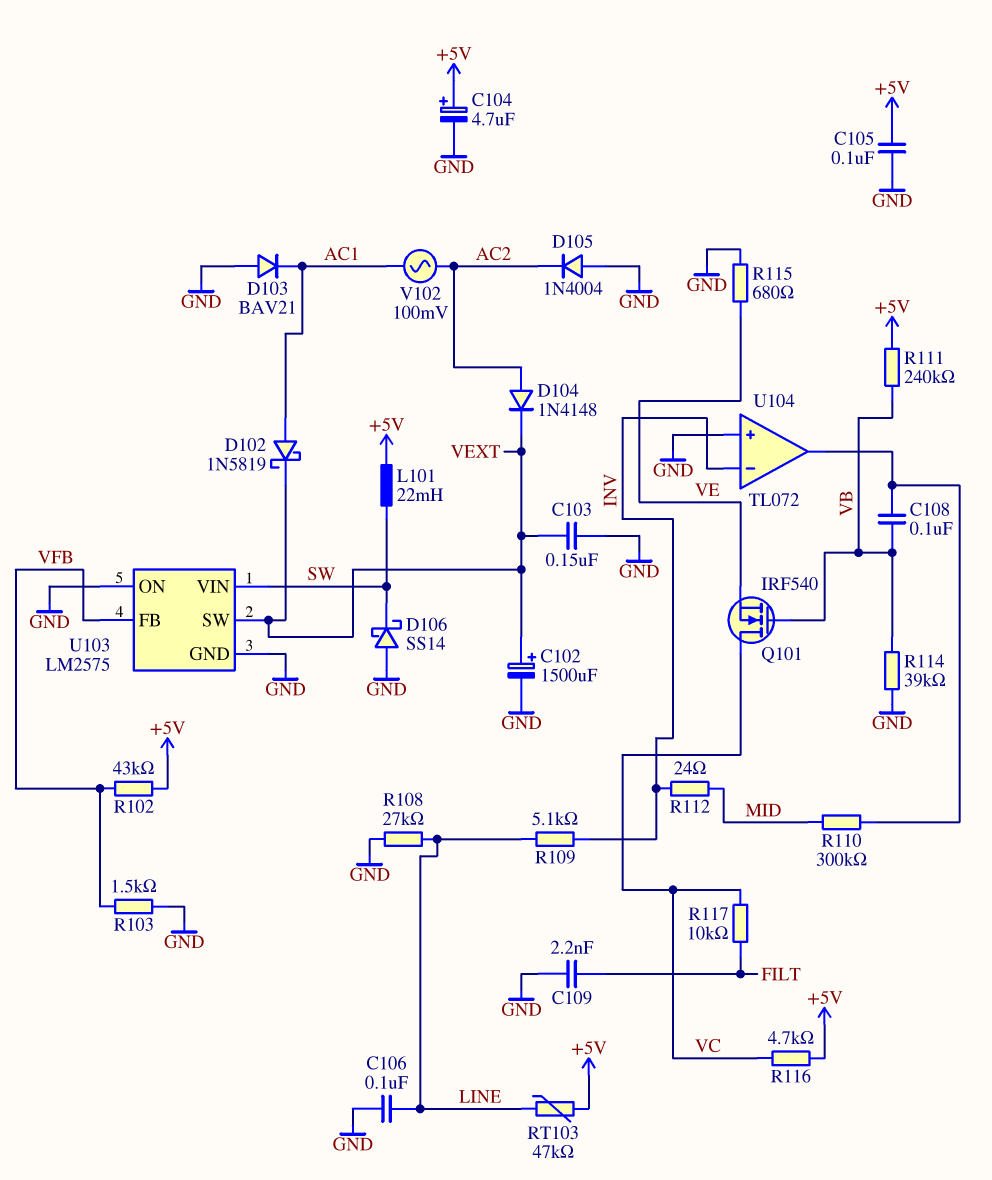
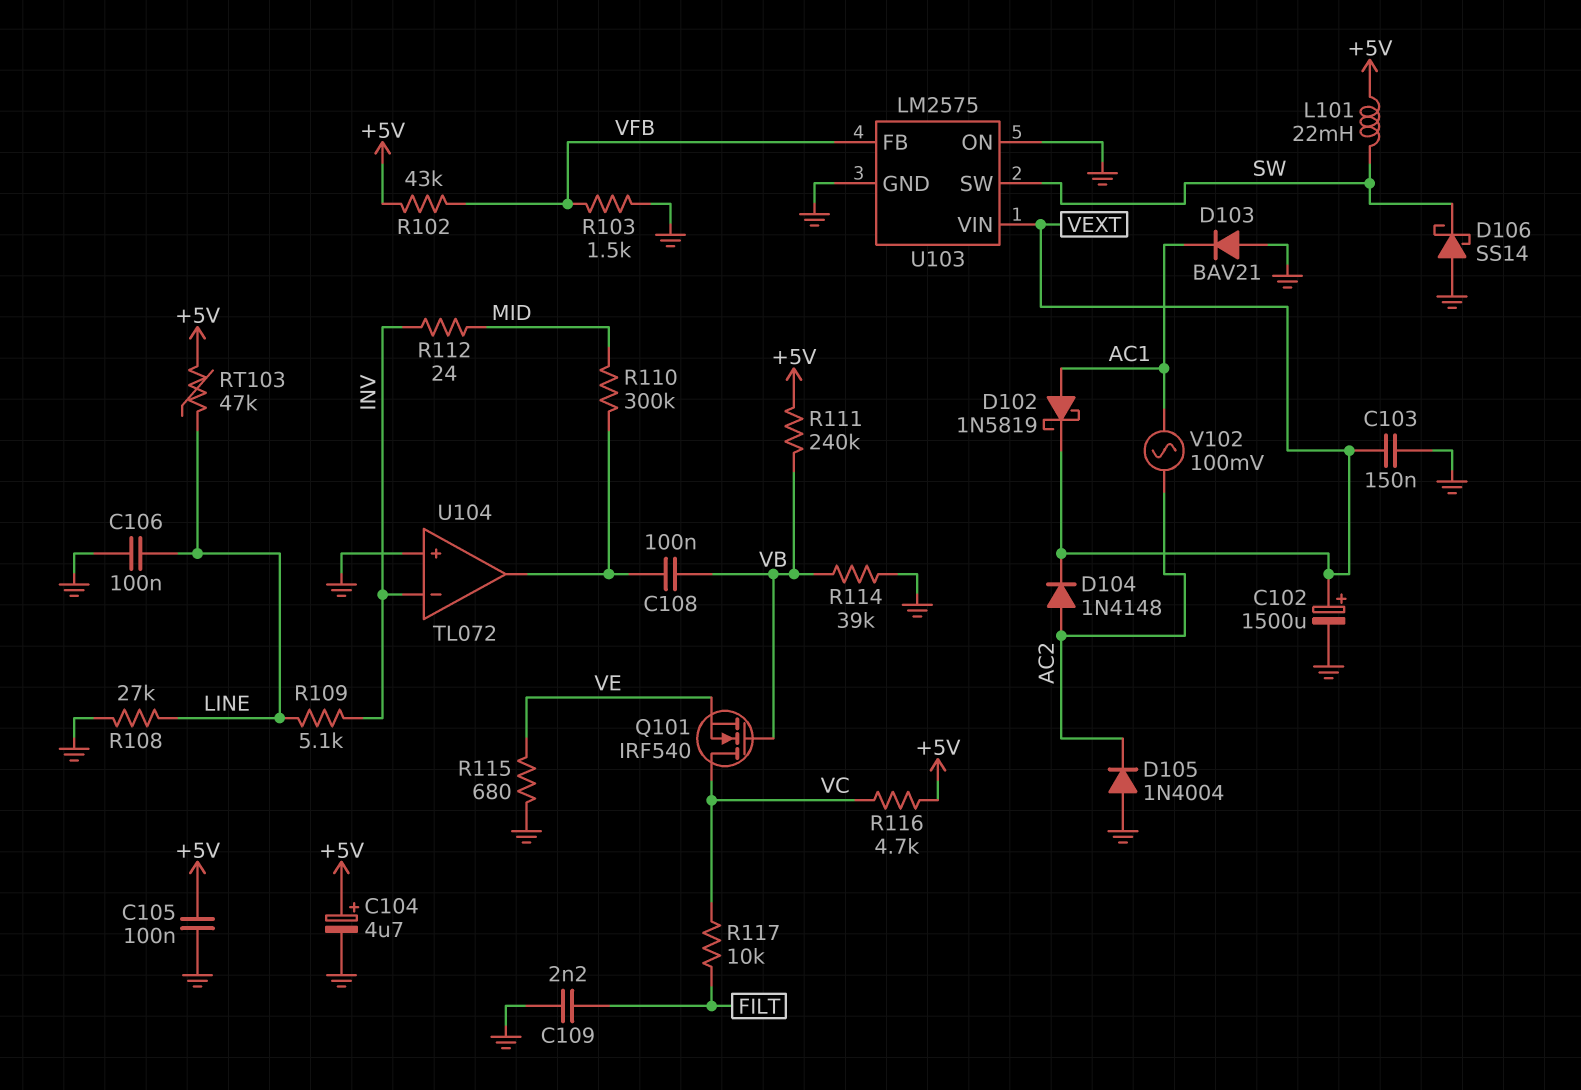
U103 pin SW: VEXT -> SW
U103 pin VIN: SW -> VEXT

